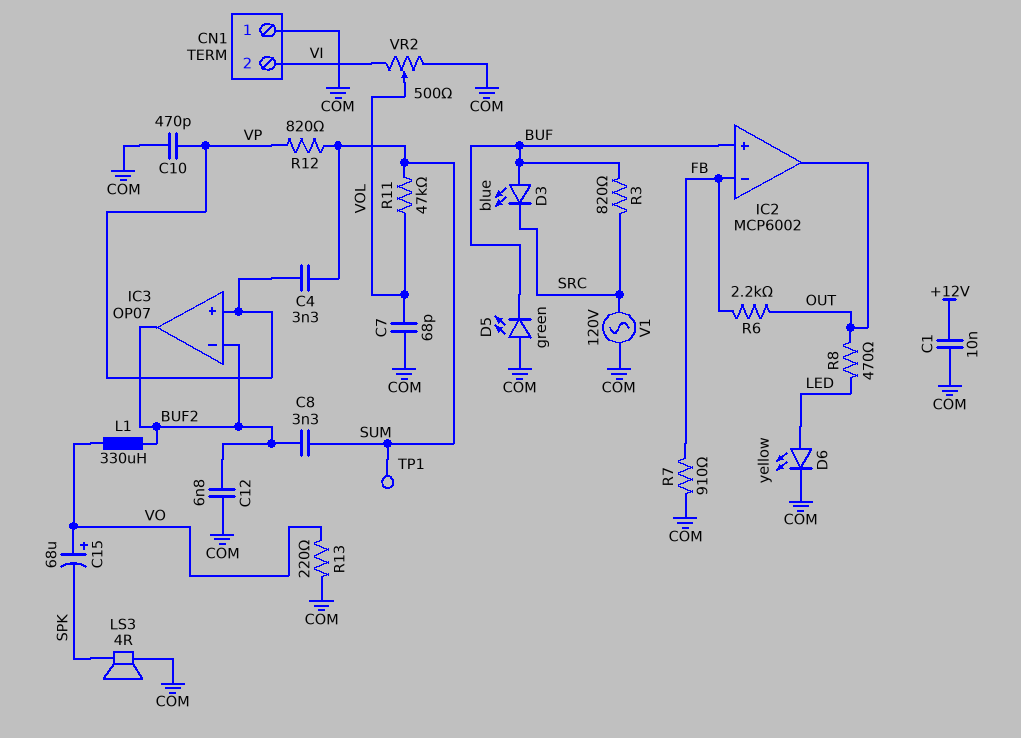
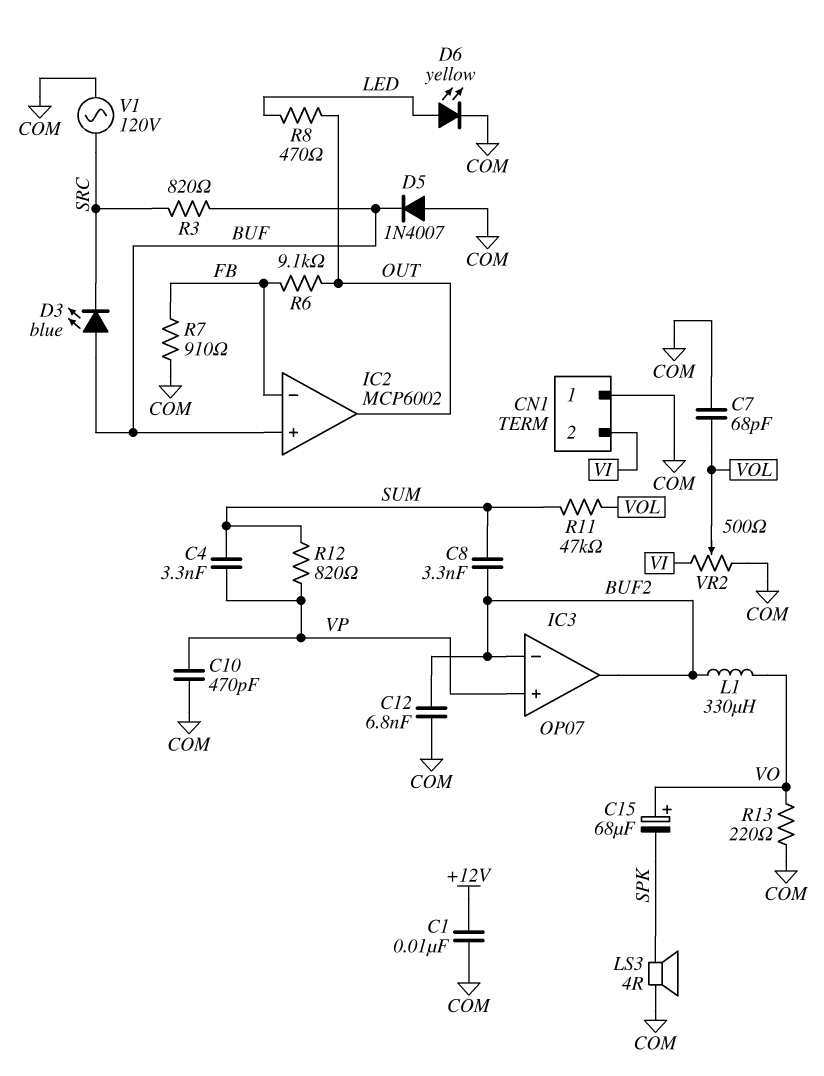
D5: LED green (A COM, K BUF) -> diode 1N4007 (A COM, K BUF)
R6: 2.2k (FB, OUT) -> 9.1k (FB, OUT)
TP1: test point (SUM) -> none

